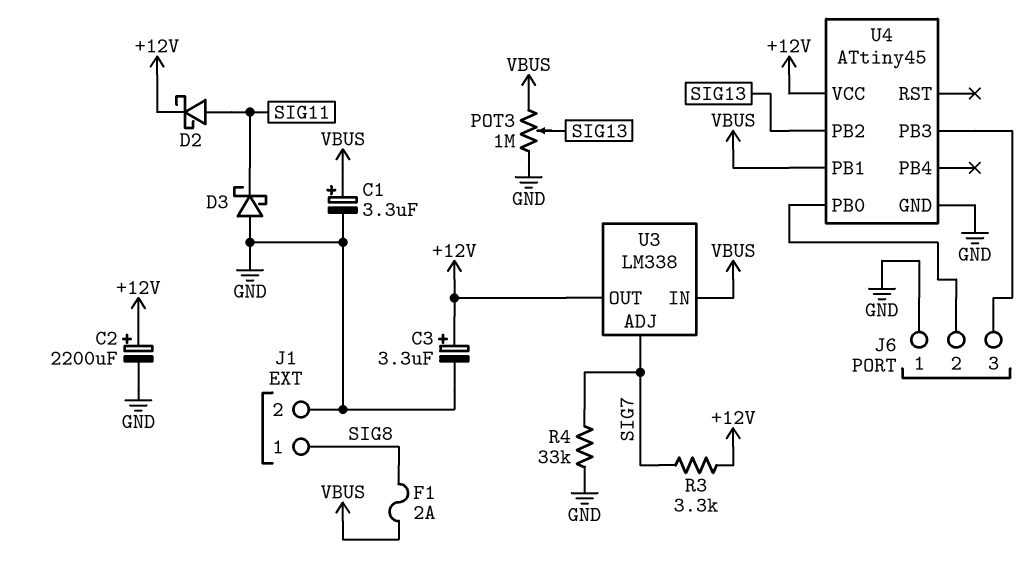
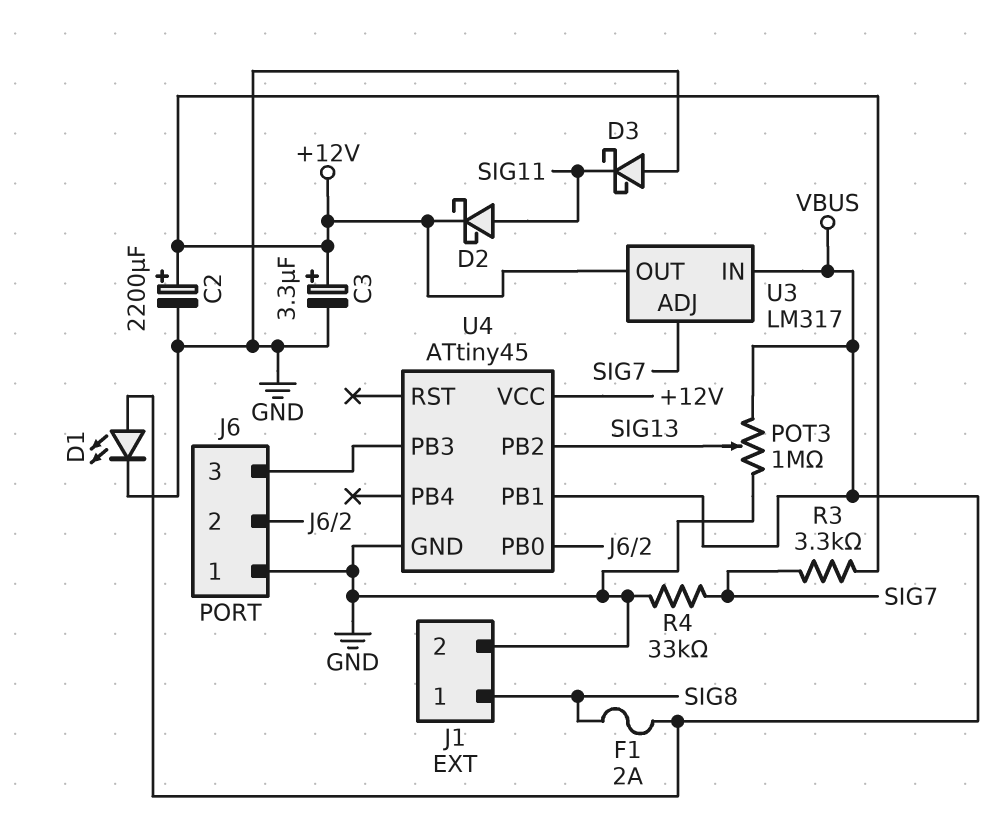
C1: 3.3uF (plus VBUS, minus GND) -> none
D1: none -> LED (A VBUS, K GND)
U3: LM338 -> LM317

